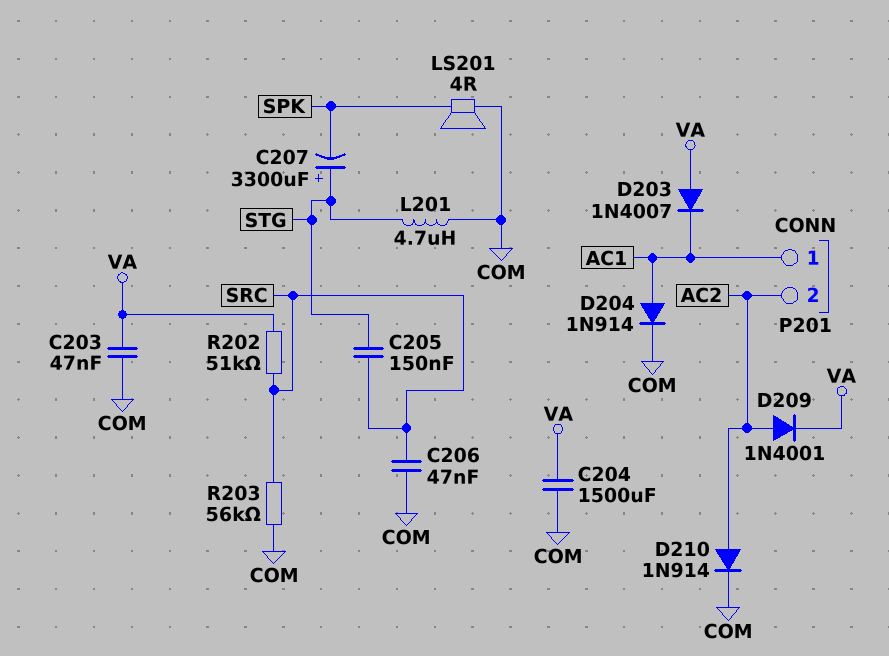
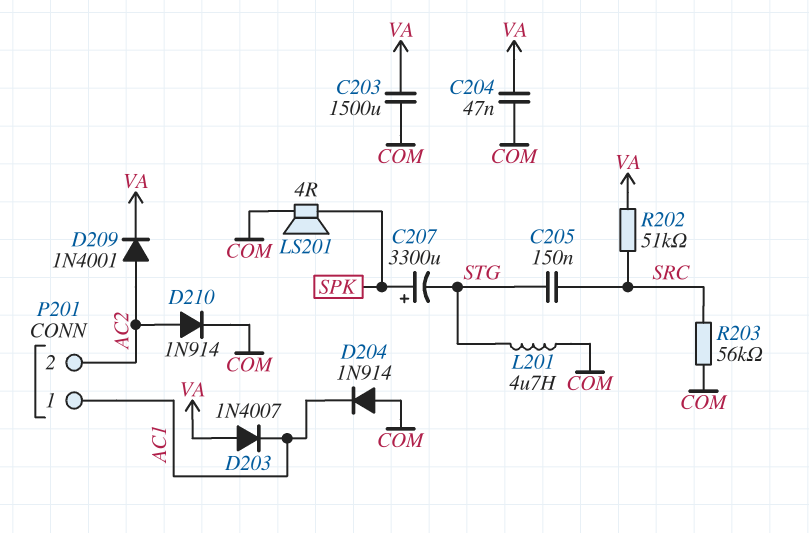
C203: 47nF (COM, VA) -> 1500uF (COM, VA)
C204: 1500uF (COM, VA) -> 47nF (COM, VA)
C206: 47nF (COM, SRC) -> none
C207: 3300uF (plus STG, minus SPK) -> 3300uF (plus SPK, minus STG)
D204: diode 1N914 (A AC1, K COM) -> diode 1N914 (A COM, K AC1)

